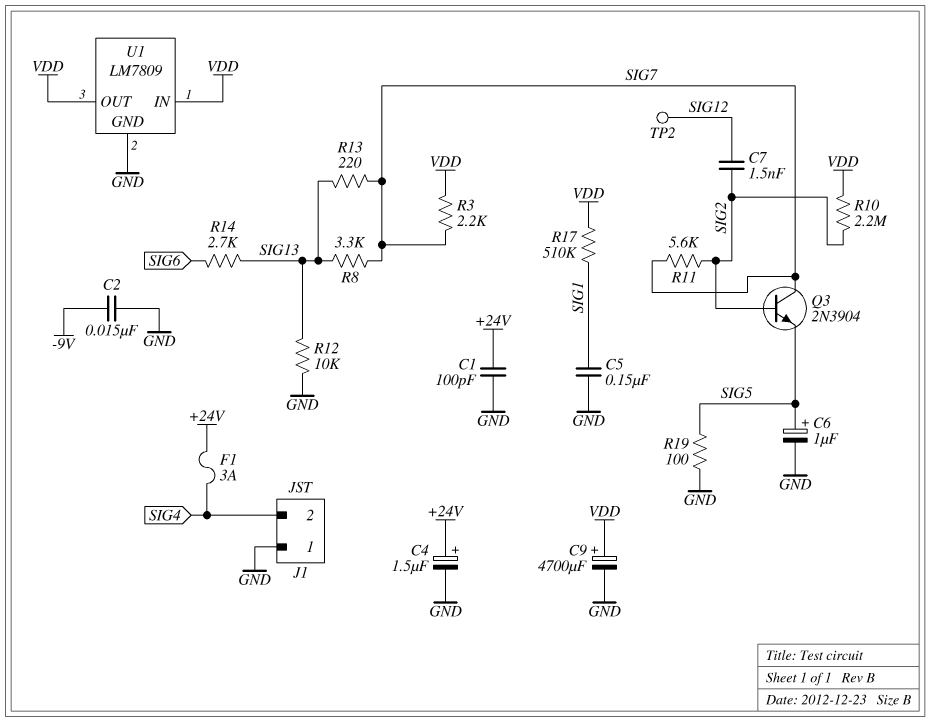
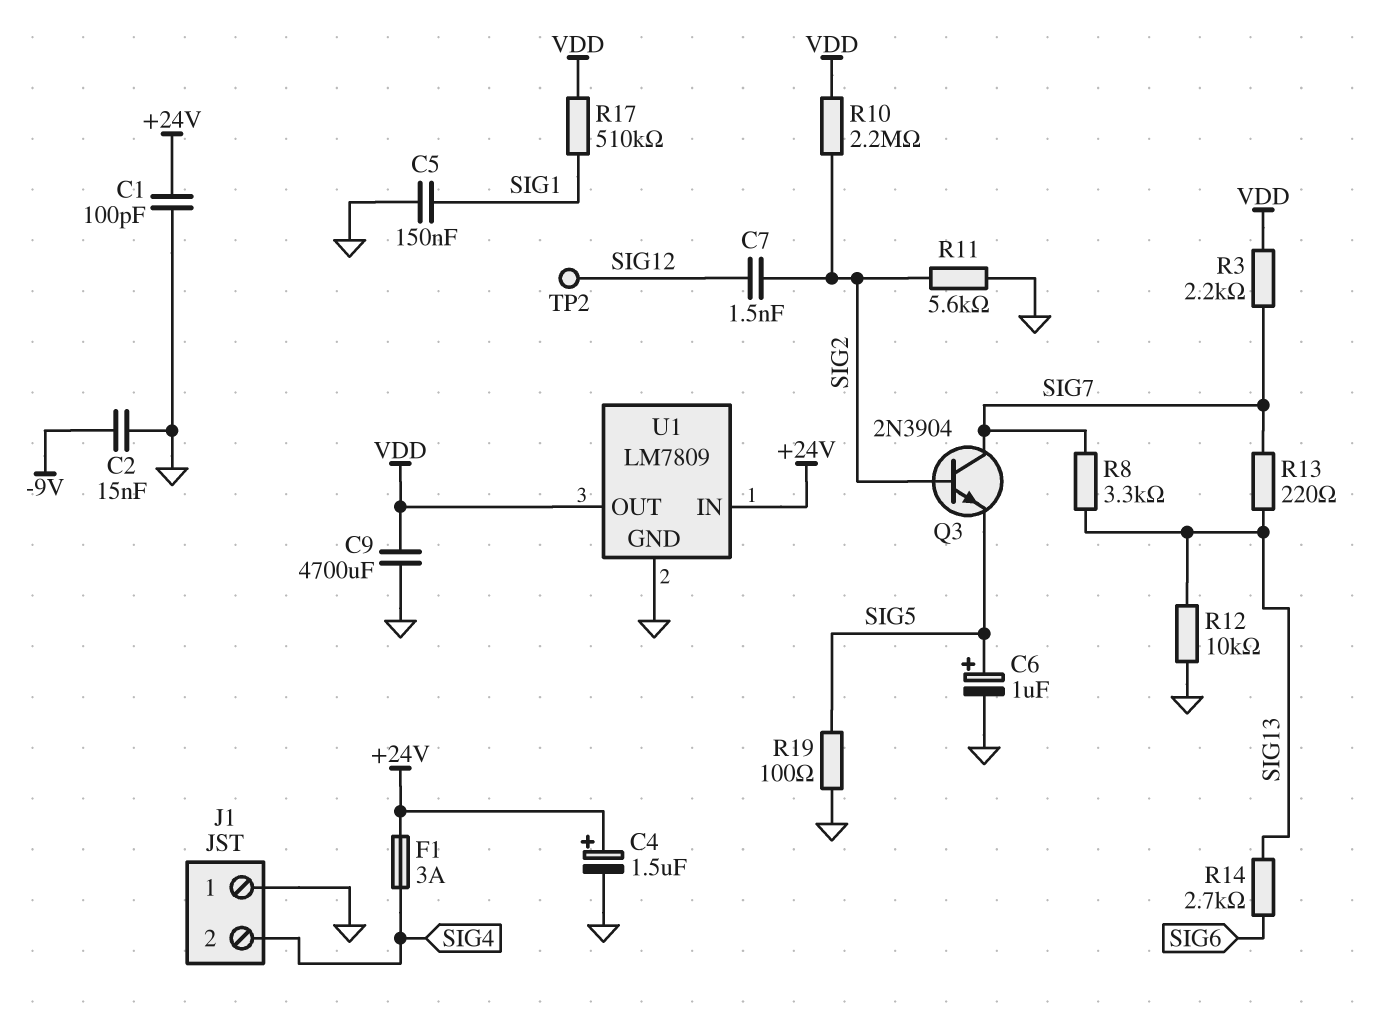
C9: 4700uF (plus VDD, minus GND) -> 4700uF (GND, VDD)
R11: 5.6k (SIG2, SIG7) -> 5.6k (GND, SIG2)
U1 pin IN: VDD -> +24V

